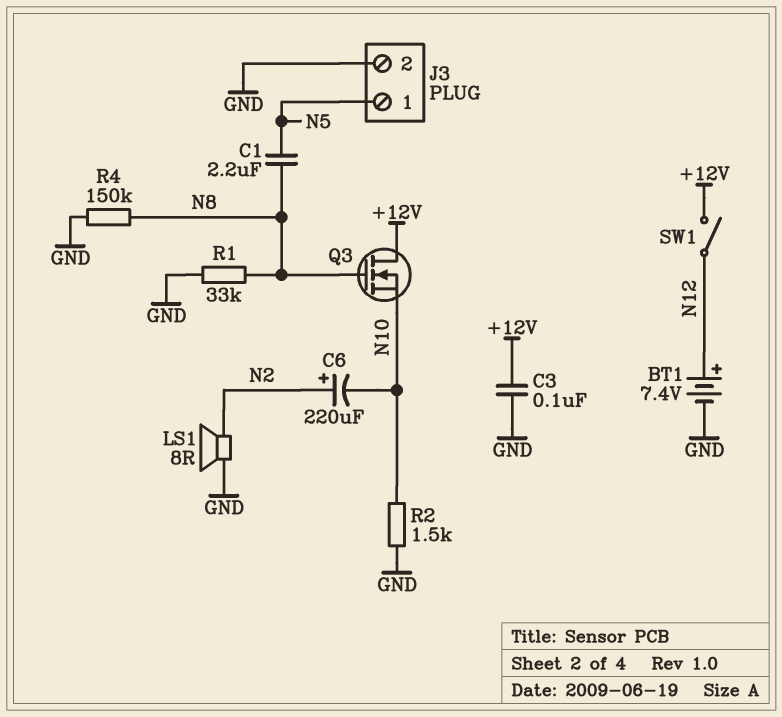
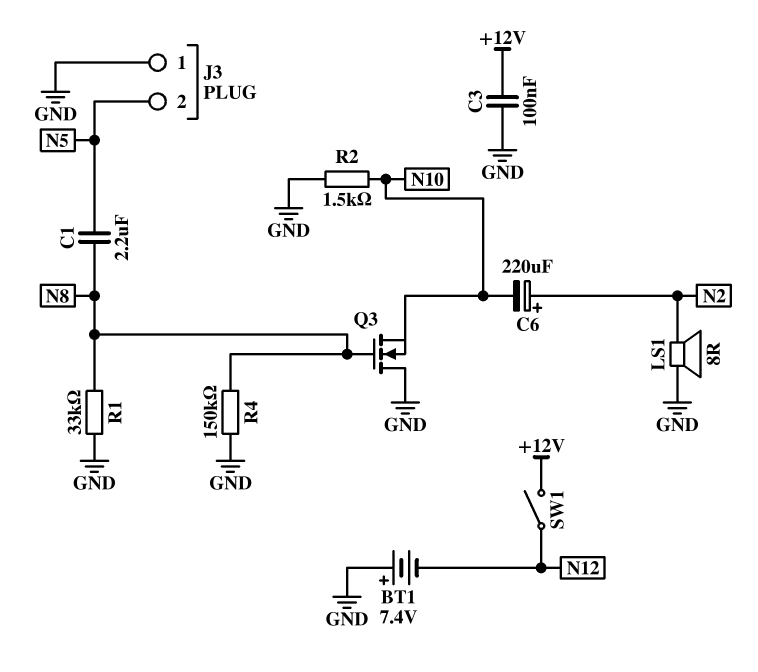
BT1: 7.4V (plus N12, minus GND) -> 7.4V (plus GND, minus N12)
J3 pin 1: N5 -> GND
J3 pin 2: GND -> N5
Q3: NMOS (G N8, D +12V, S N10) -> NMOS (G N8, D GND, S N10)

